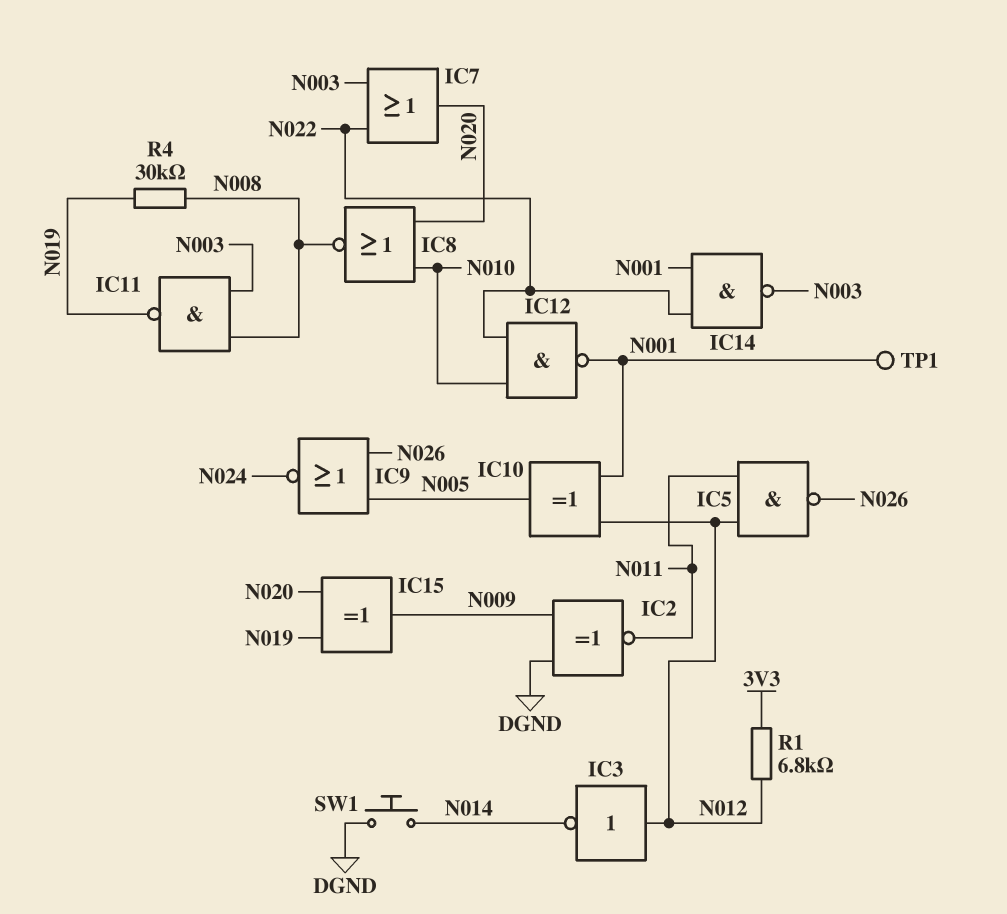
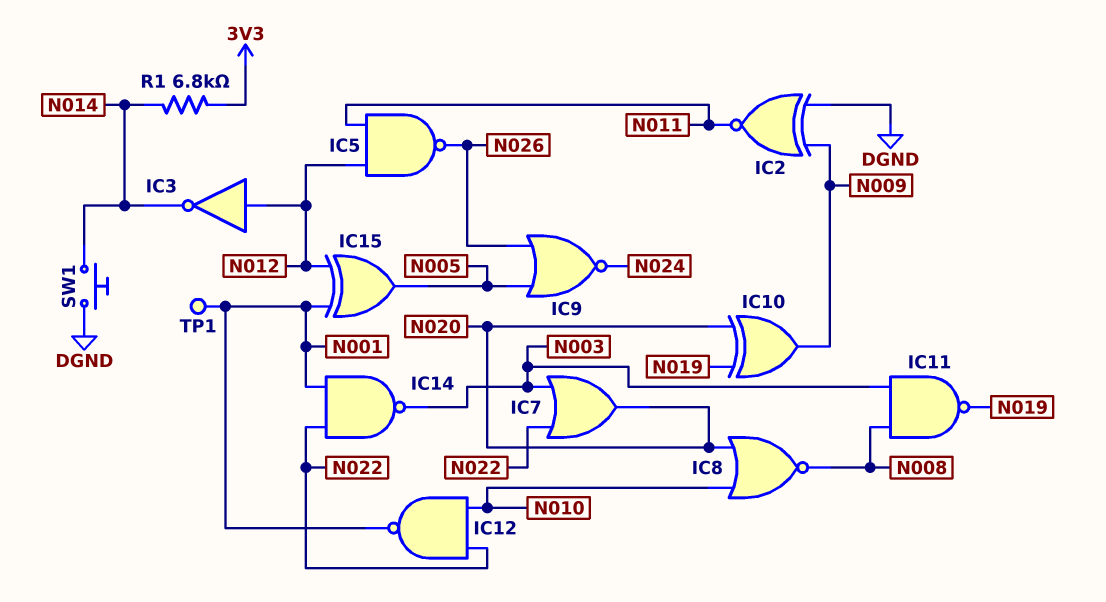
IC10: XOR (in N001, in N012, out N005) -> XOR (in N019, in N020, out N009)
IC15: XOR (in N019, in N020, out N009) -> XOR (in N001, in N012, out N005)
R1: 6.8k (3V3, N012) -> 6.8k (3V3, N014)
R4: 30k (N008, N019) -> none

